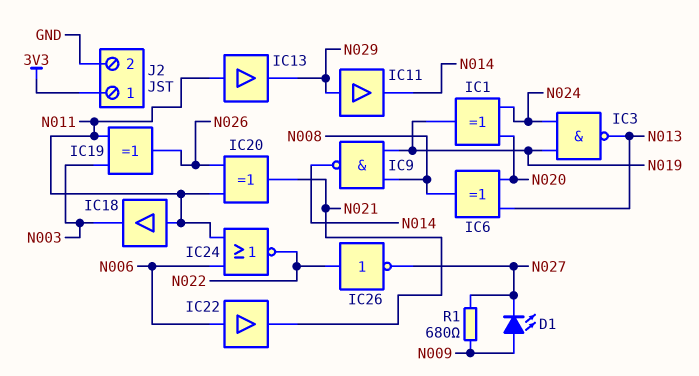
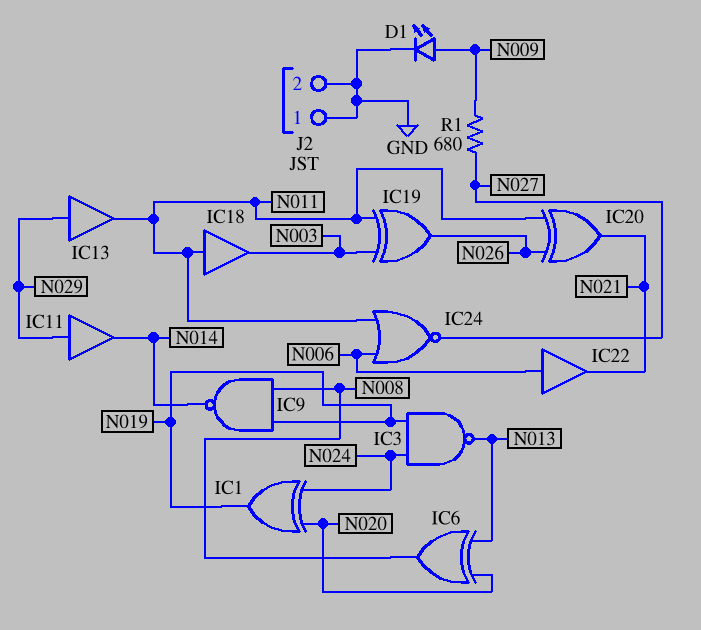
D1: LED (A N009, K N027) -> LED (A N009, K GND)
IC13: buffer (in N011, out N029) -> buffer (in N029, out N011)
IC24: NOR (in N006, in N011, out N022) -> NOR (in N006, in N011, out N027)
IC26: NOT (in N022, out N027) -> none
J2 pin 1: 3V3 -> GND

